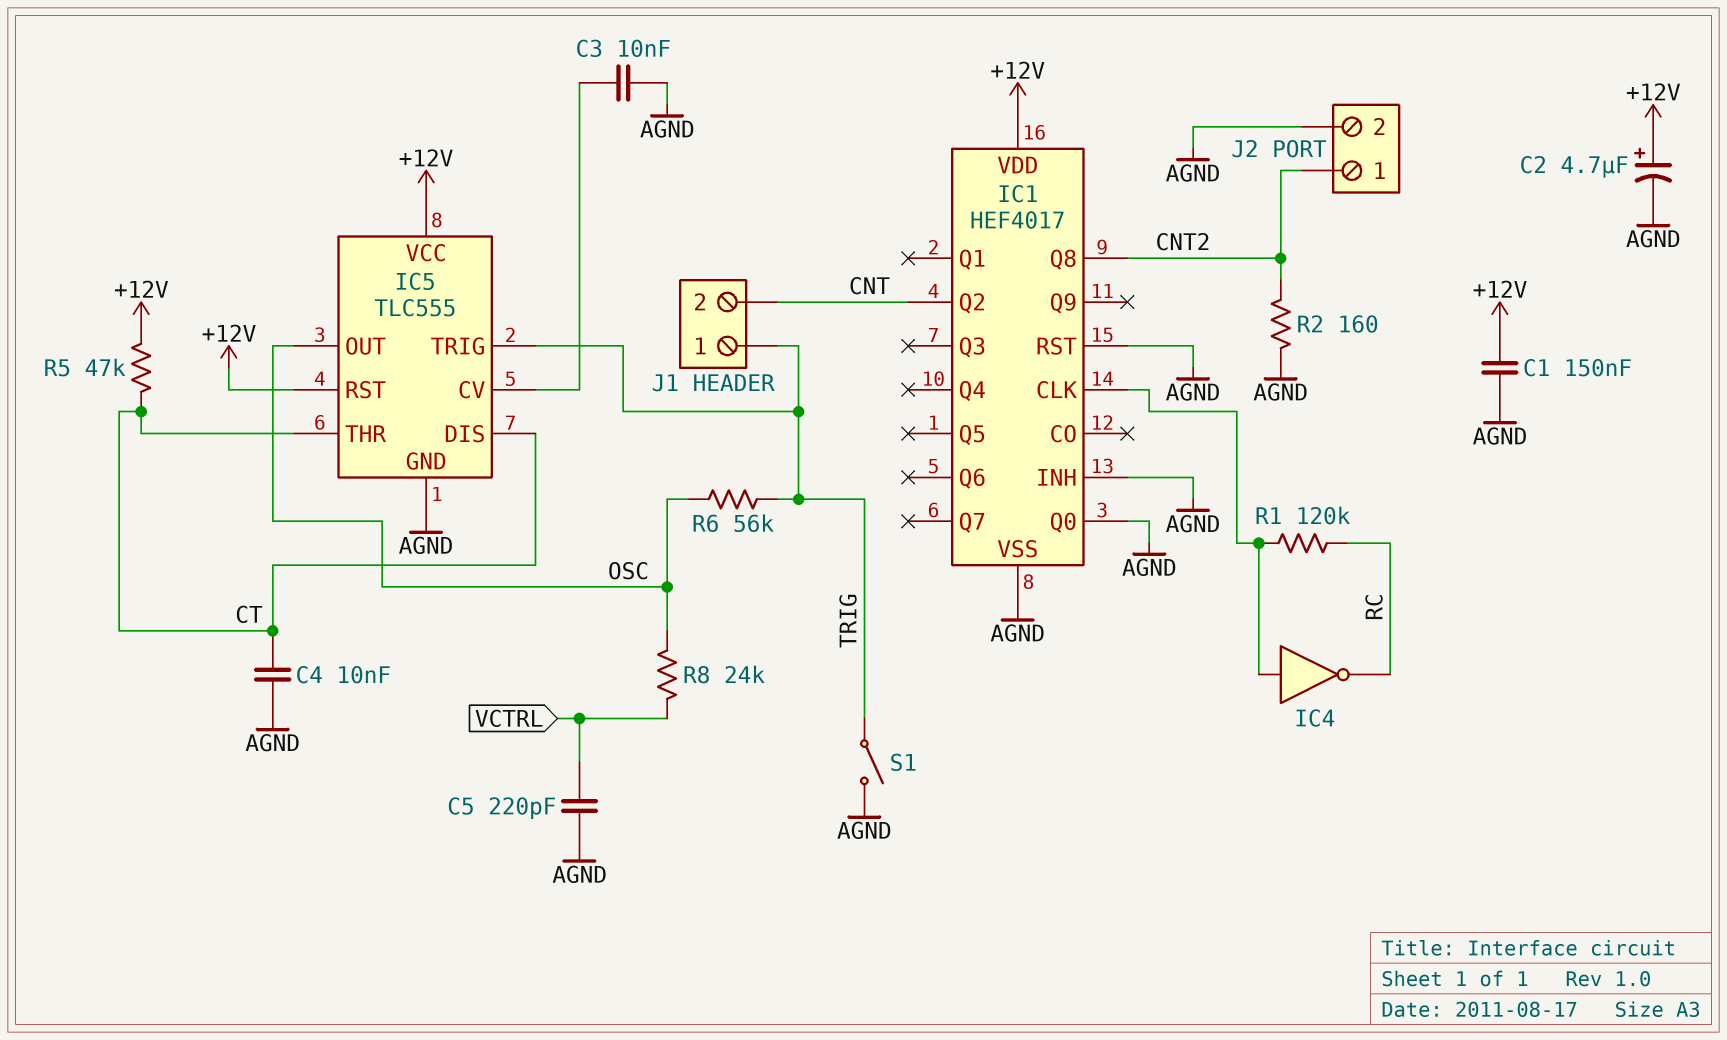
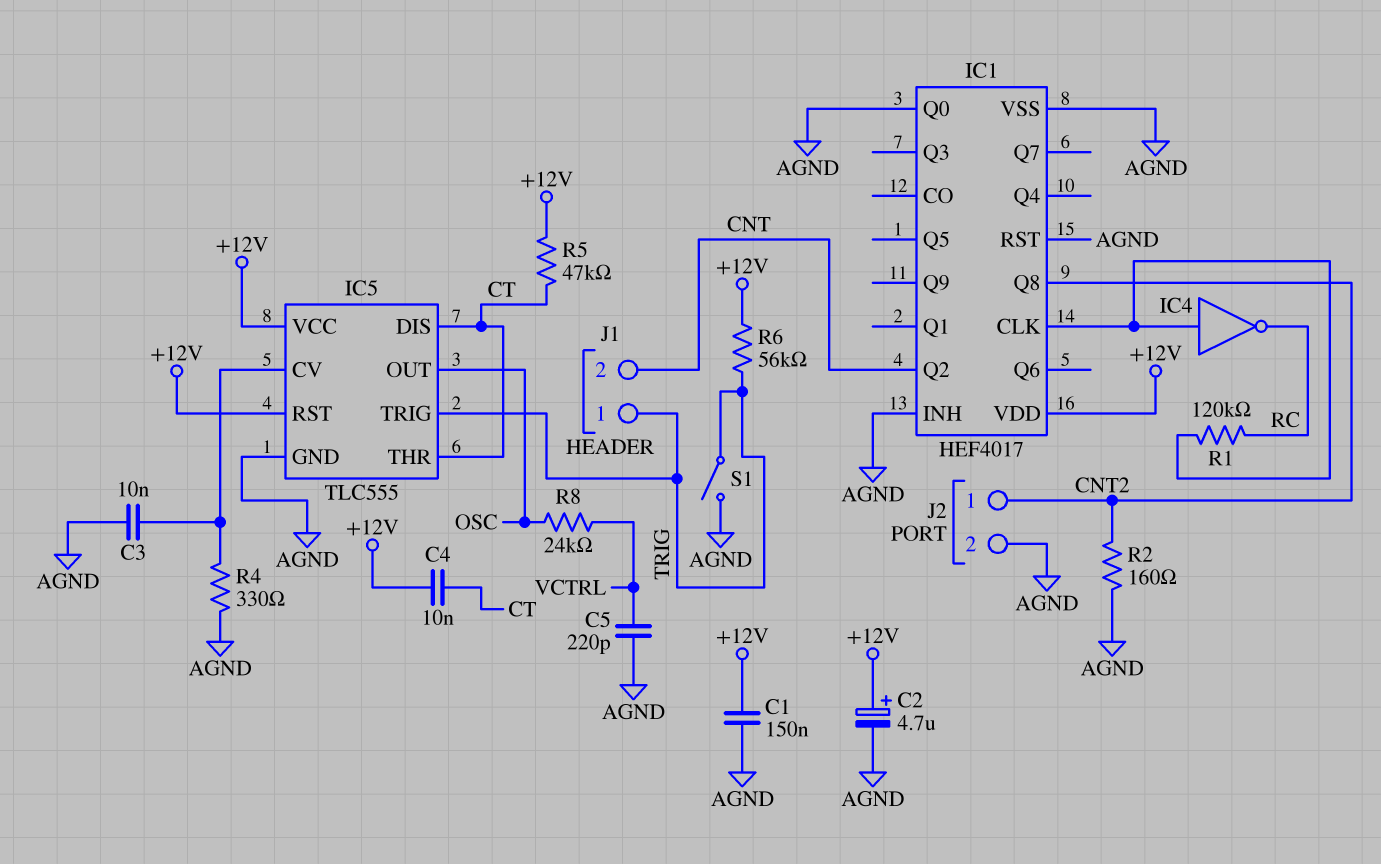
C4: 10nF (AGND, CT) -> 10nF (+12V, CT)
R4: none -> 330 (AGND, IC5/CV)
R6: 56k (OSC, TRIG) -> 56k (+12V, TRIG)

